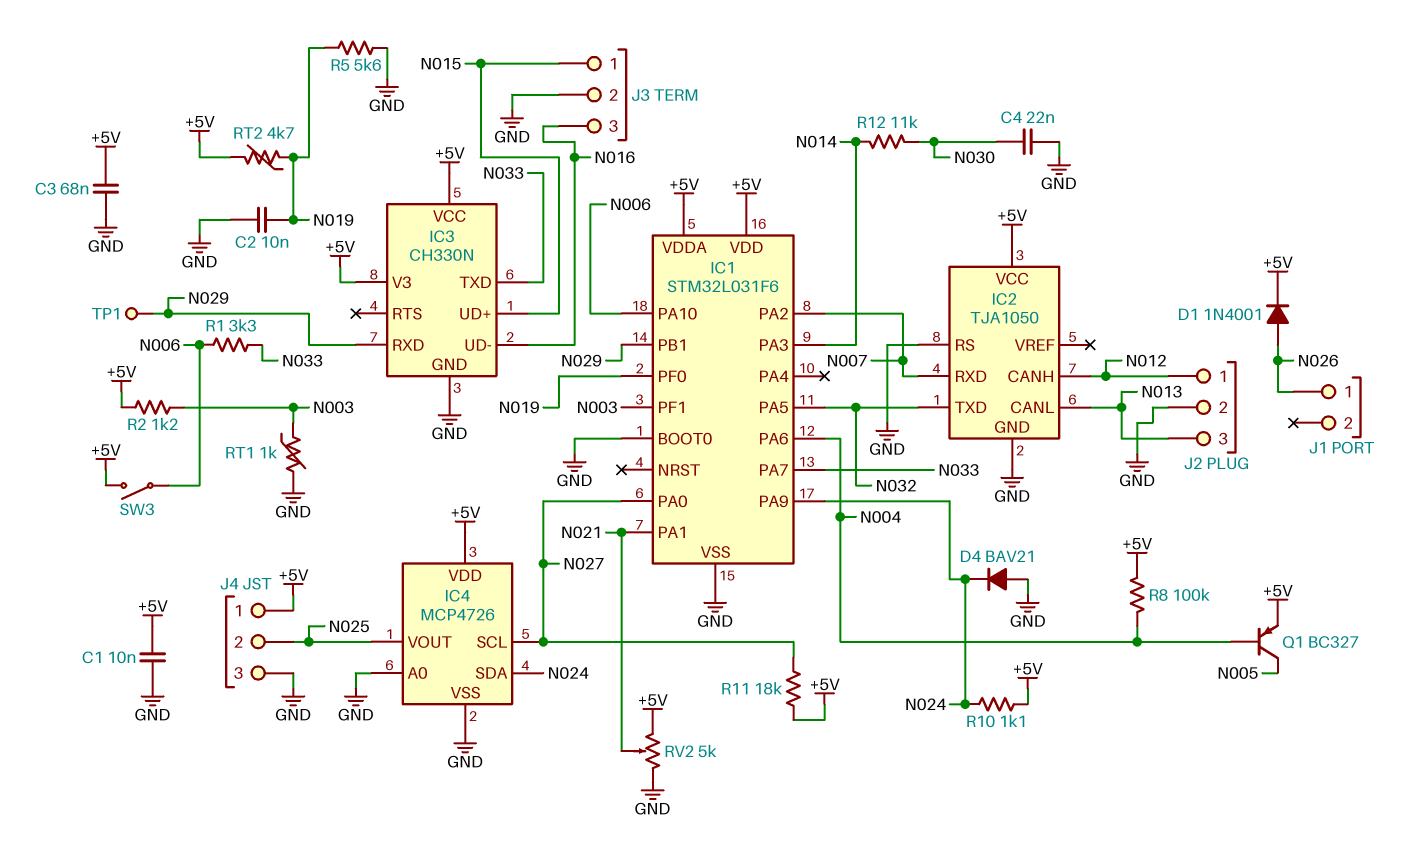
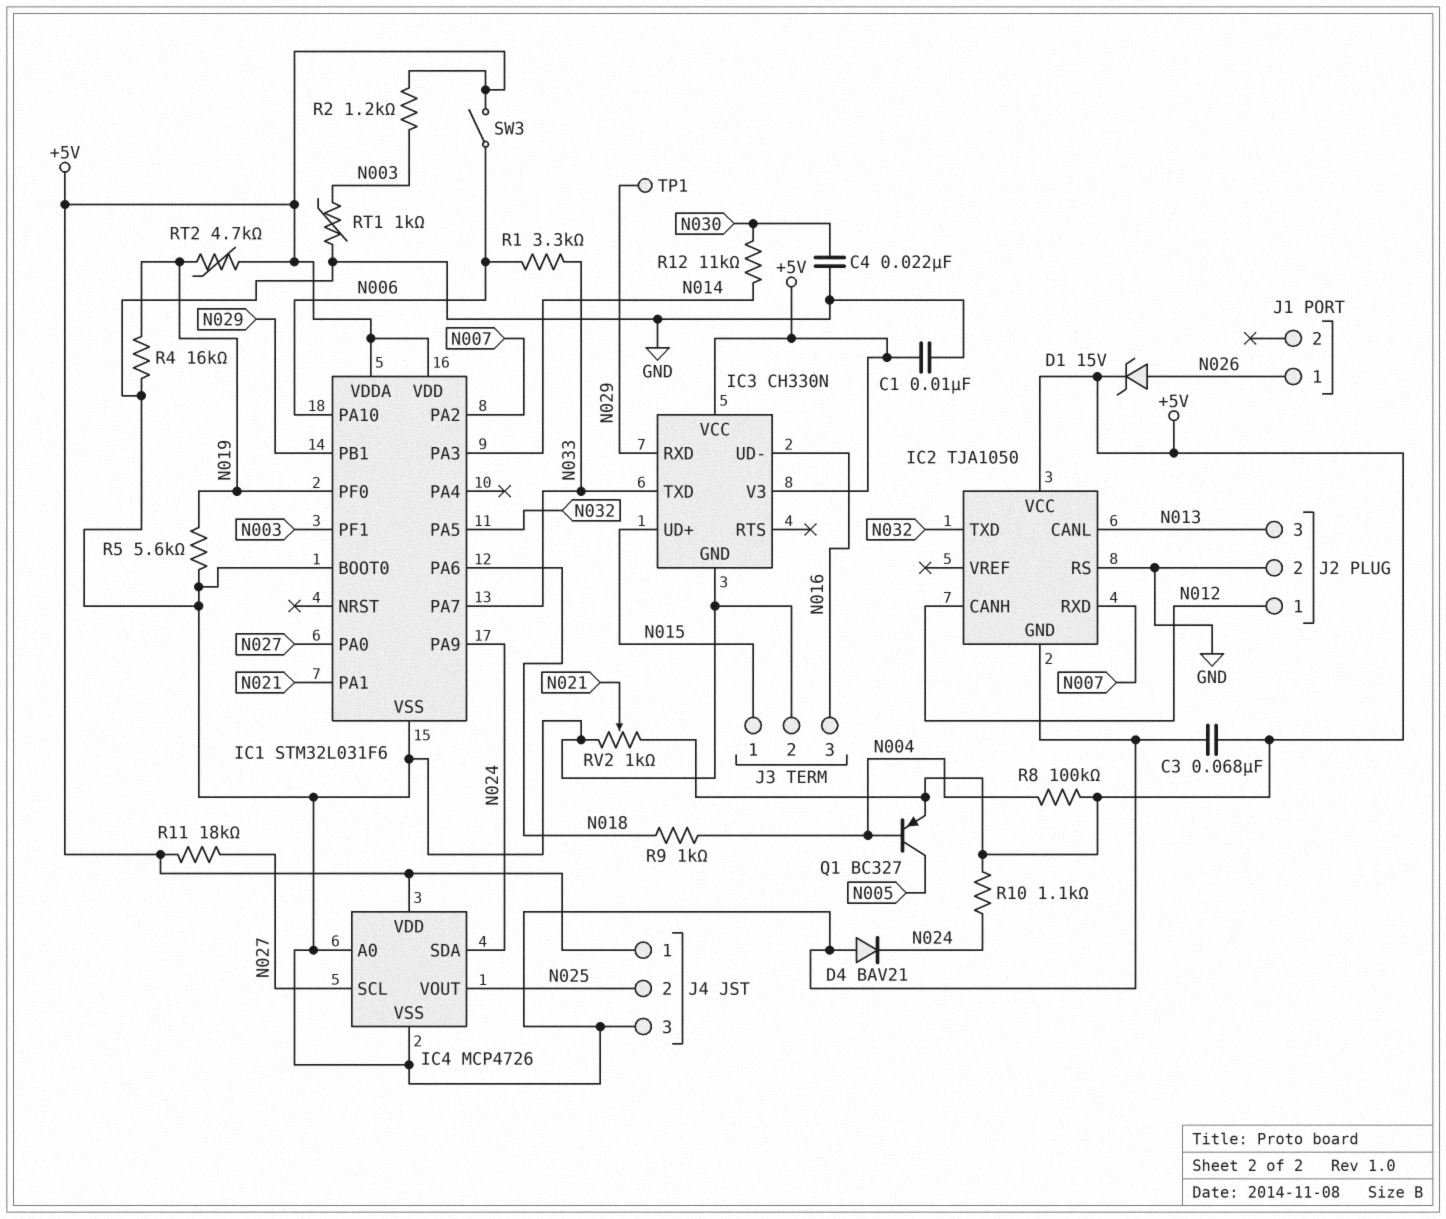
C2: 10nF (GND, N019) -> none
D1: diode 1N4001 (A N026, K +5V) -> zener 15V (A N026, K +5V)
IC1 pin PA6: N004 -> N018
R4: none -> 16k (GND, N019)
R9: none -> 1k (N004, N018)
RV2: 5k (+5V, GND, wiper N021) -> 1k (+5V, GND, wiper N021)

